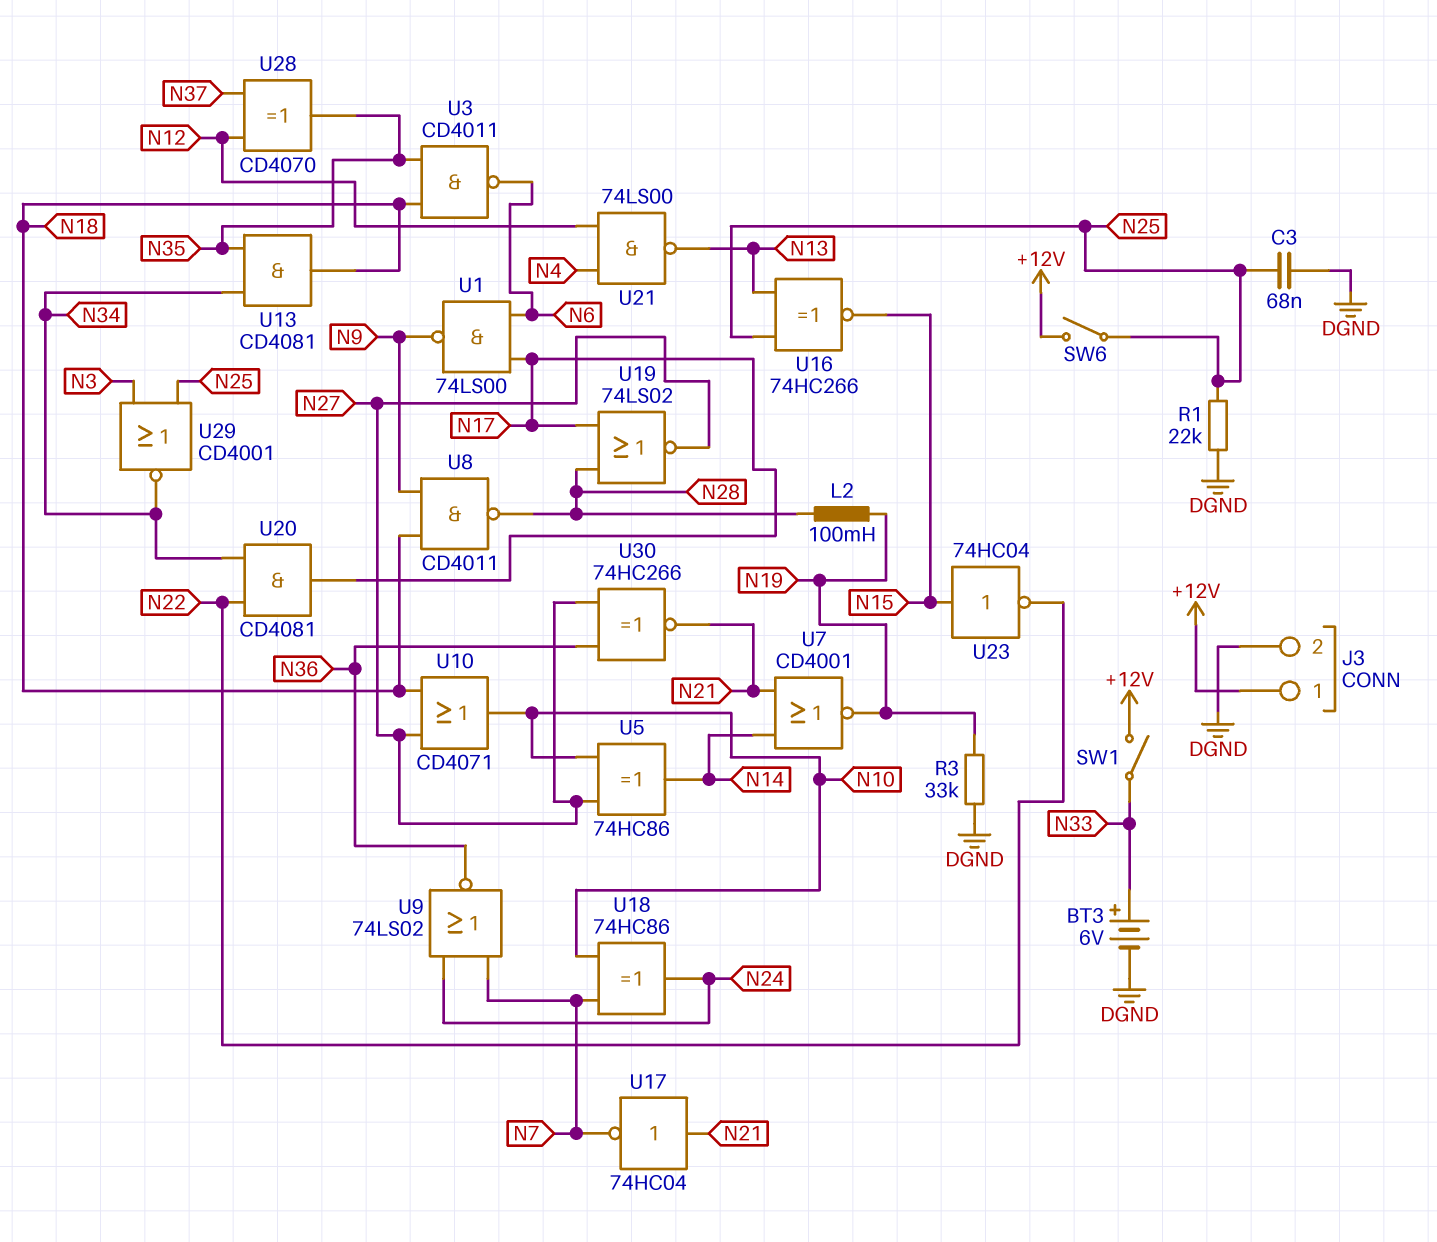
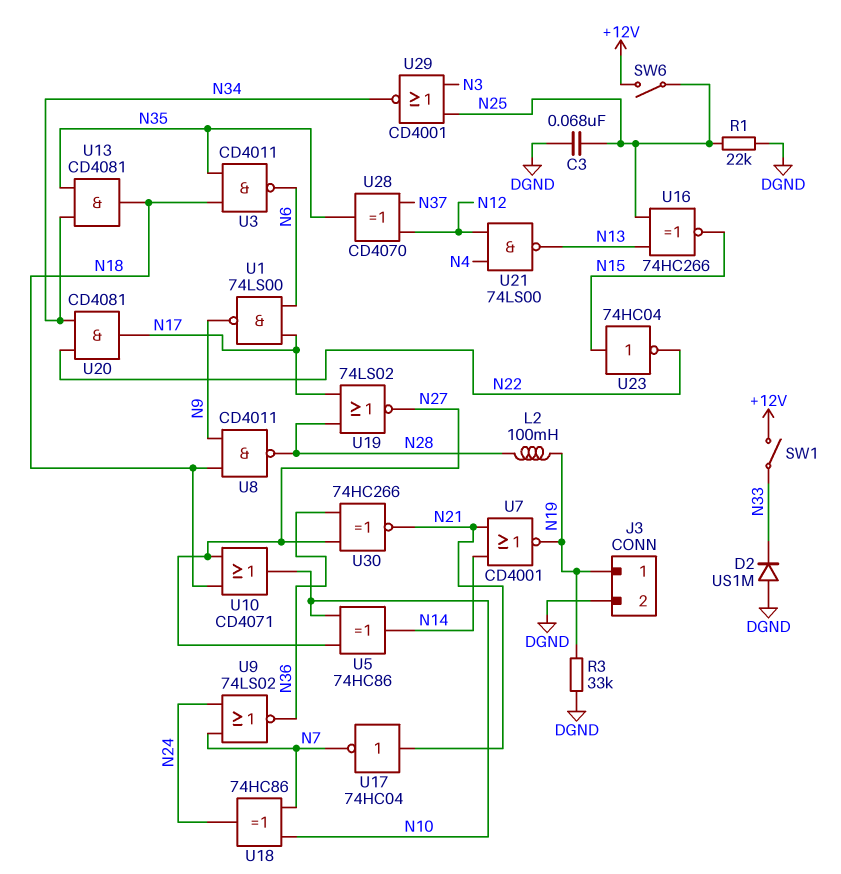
BT3: 6V (plus N33, minus DGND) -> none
D2: none -> diode US1M (A DGND, K N33)
J3 pin 1: +12V -> N19

